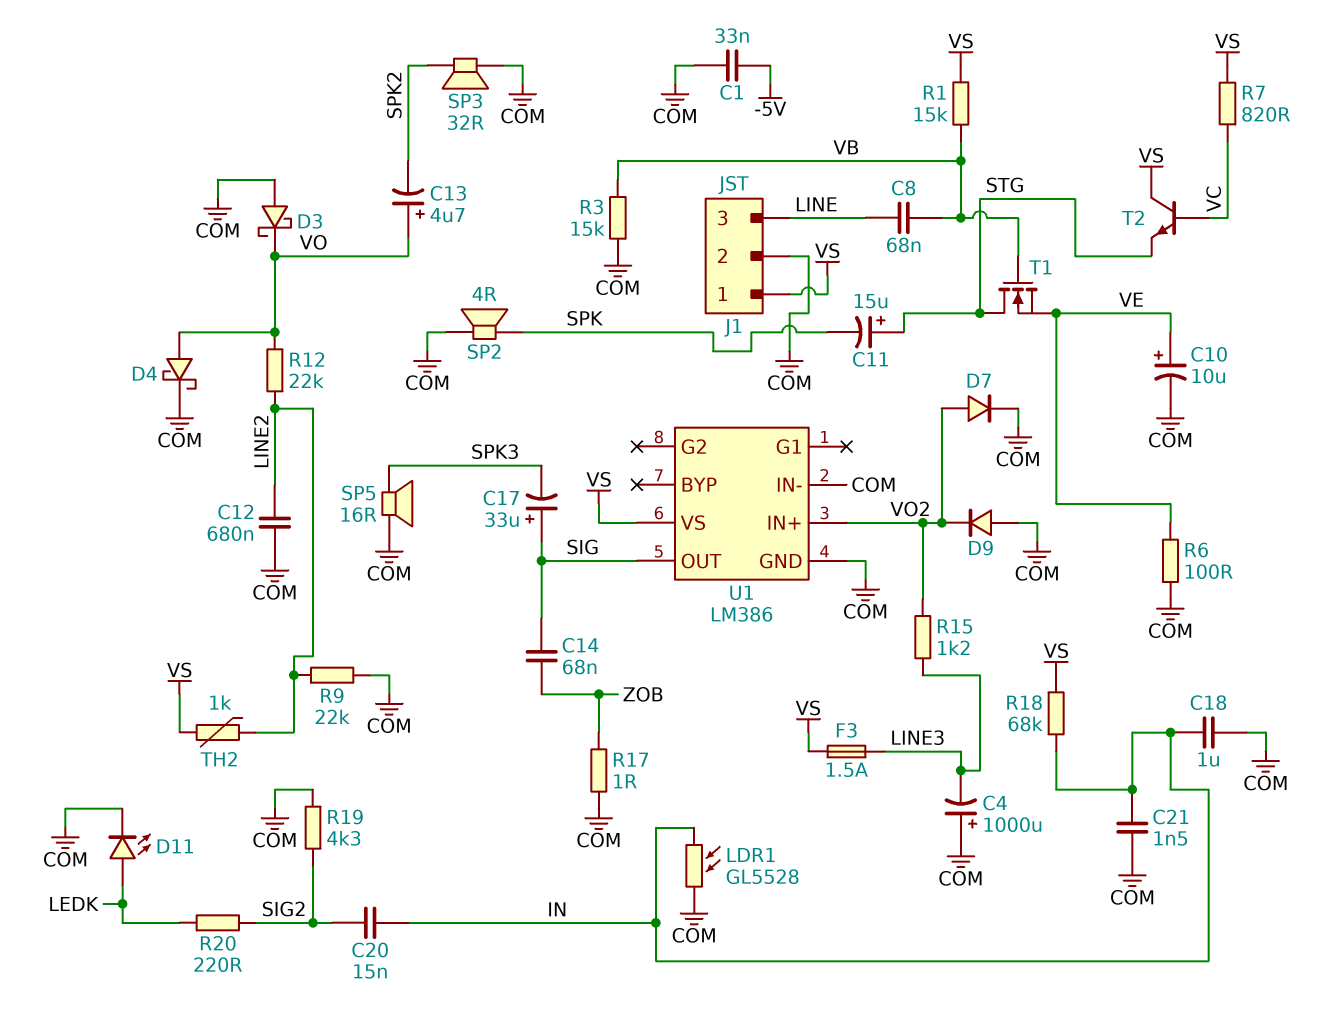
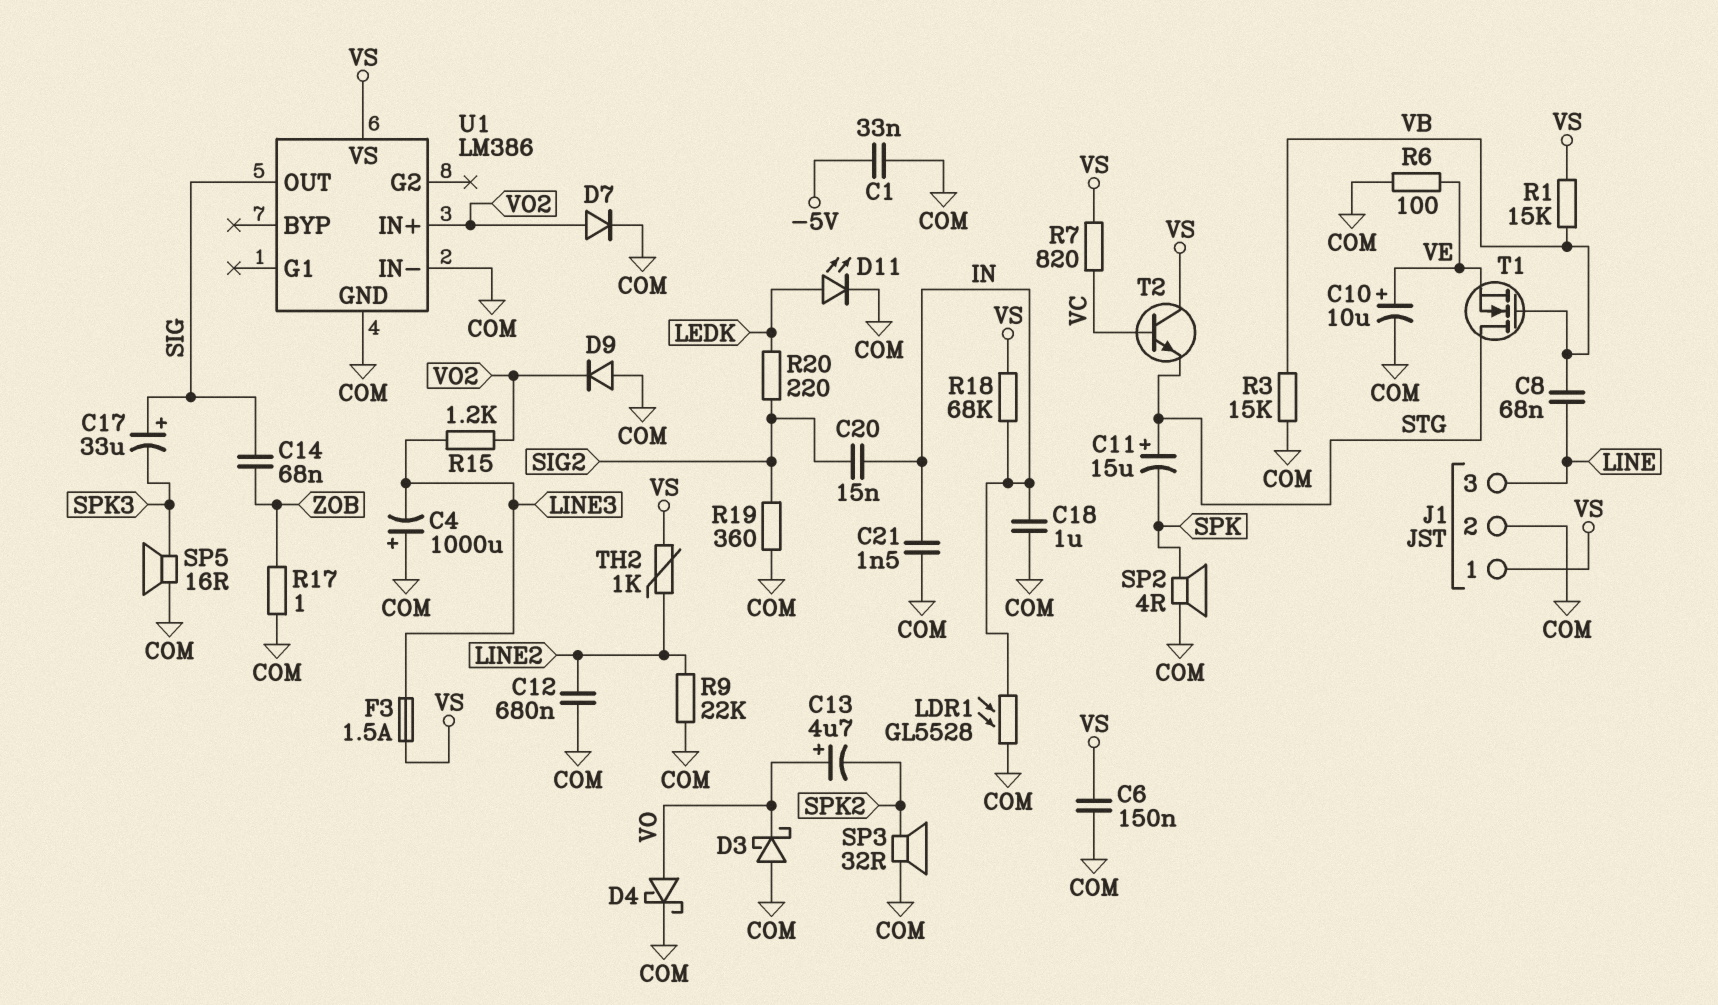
C6: none -> 150nF (COM, VS)
R12: 22k (LINE2, VO) -> none
R19: 4.3k (COM, SIG2) -> 360 (COM, SIG2)

